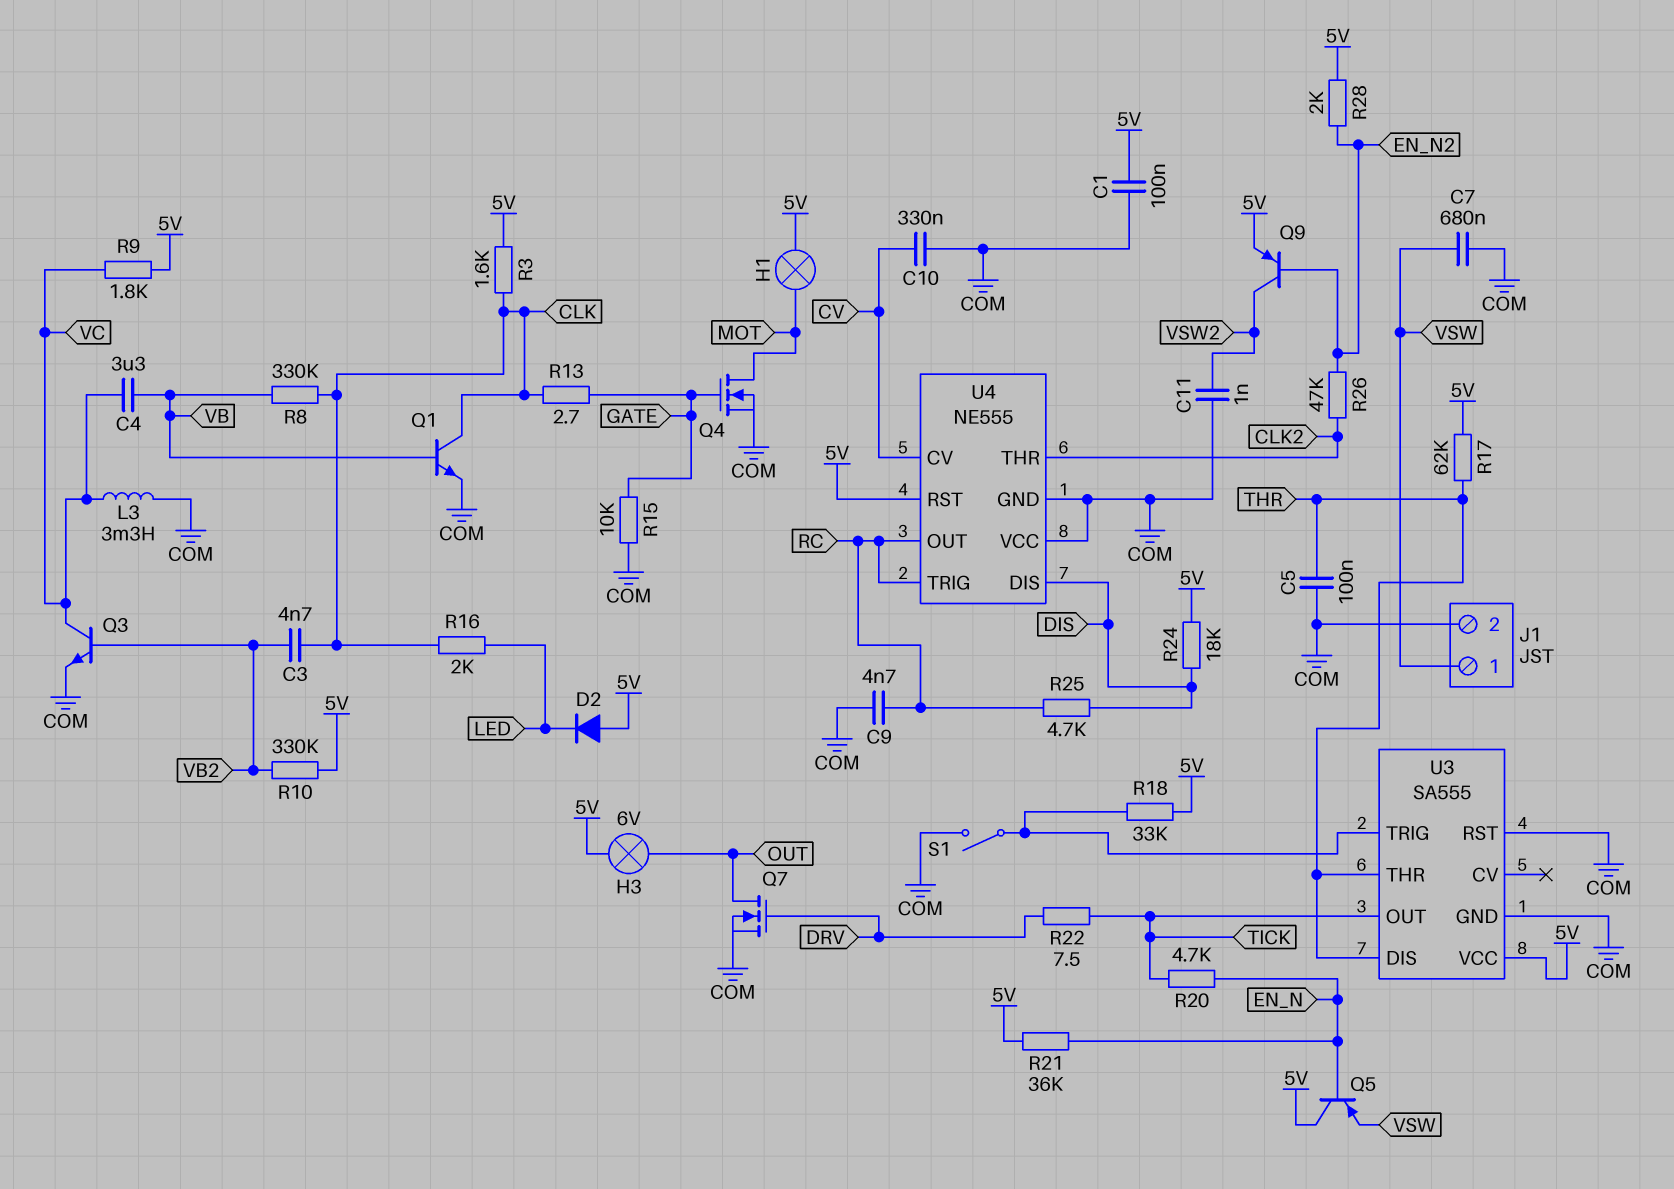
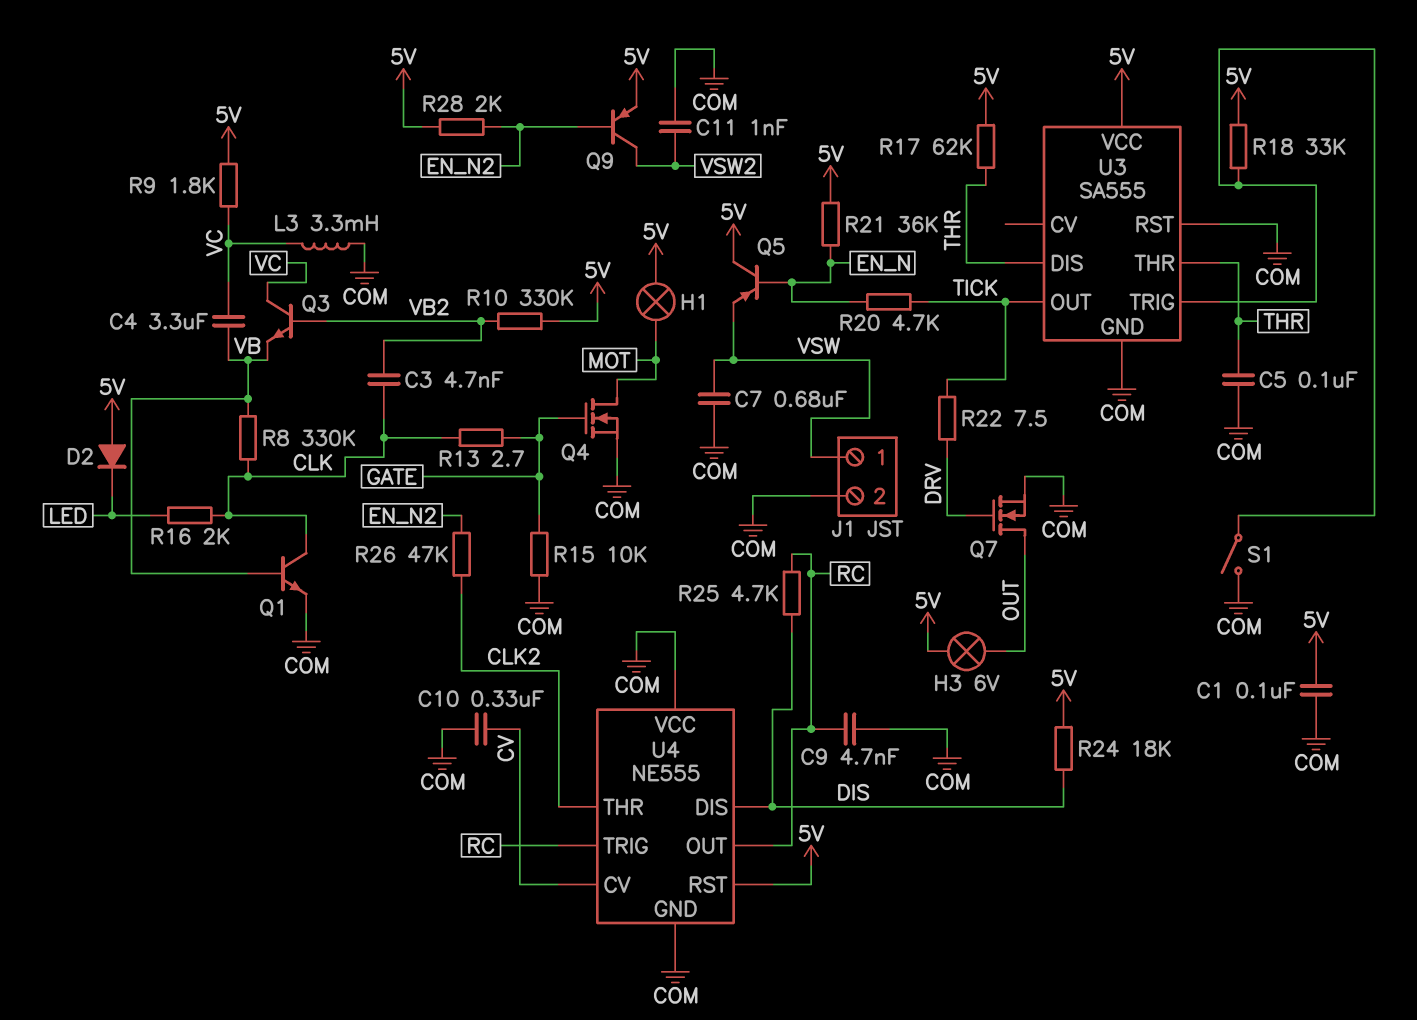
Q3: NPN (B VB2, C VC, E COM) -> NPN (B VB2, C VC, E VB)
R3: 1.6k (5V, CLK) -> none

